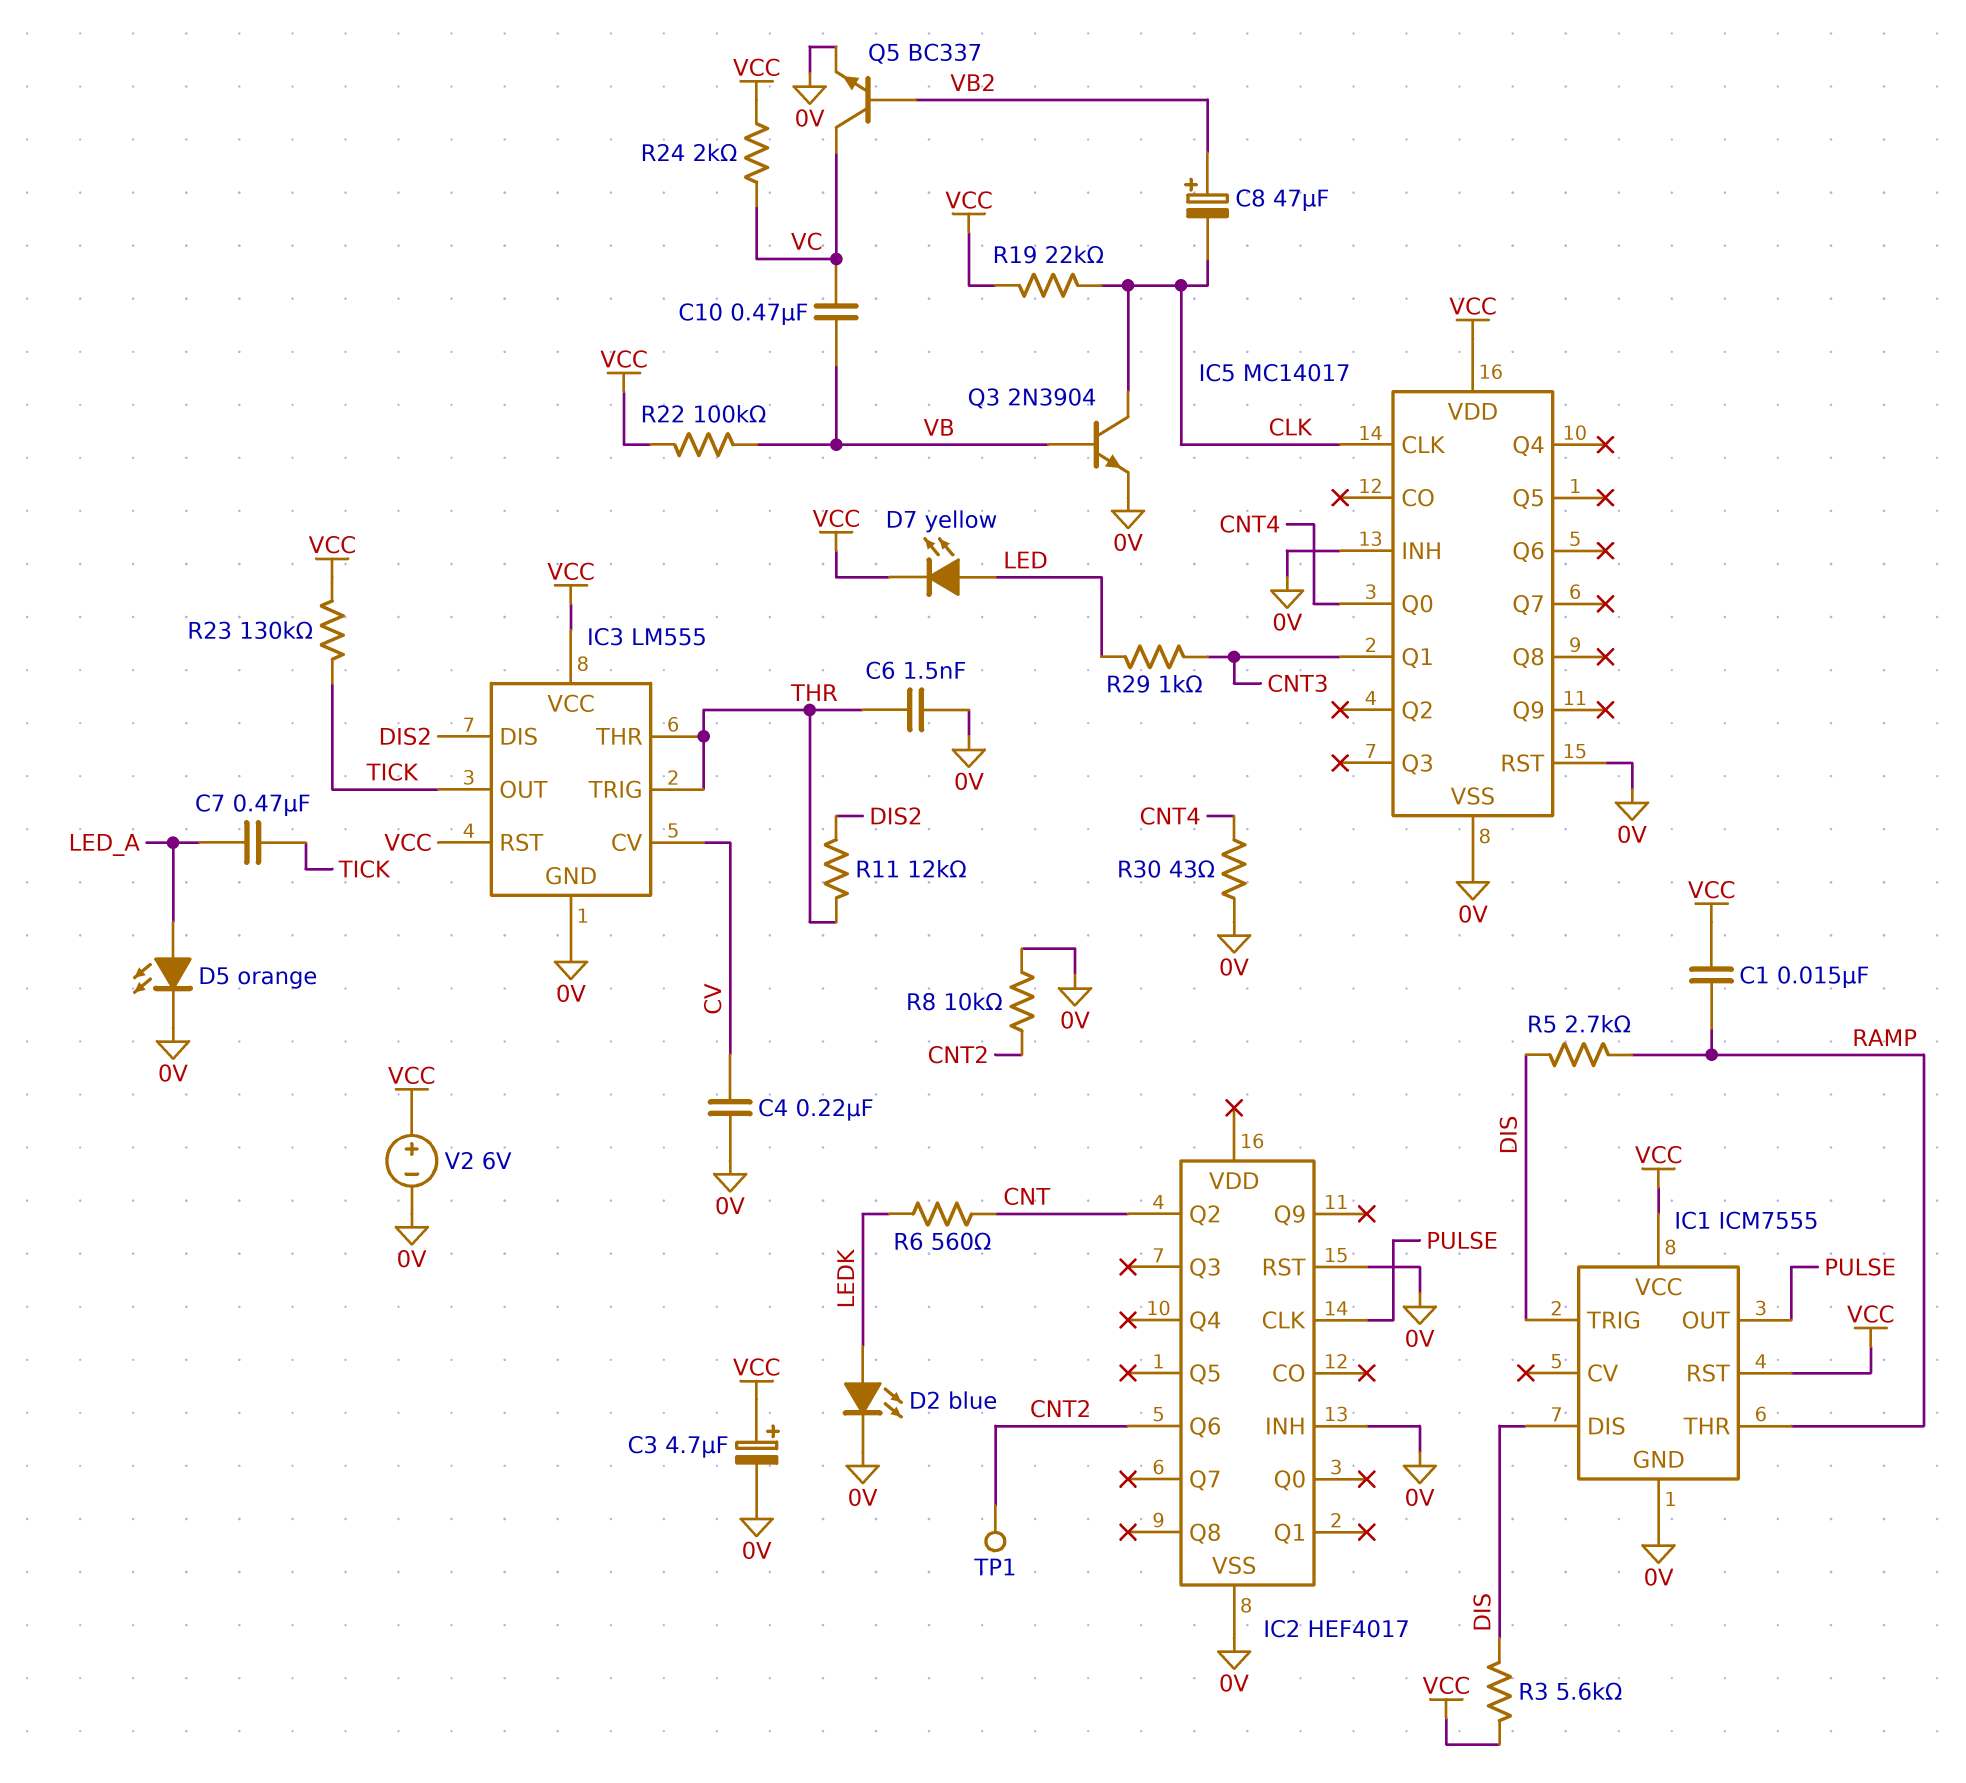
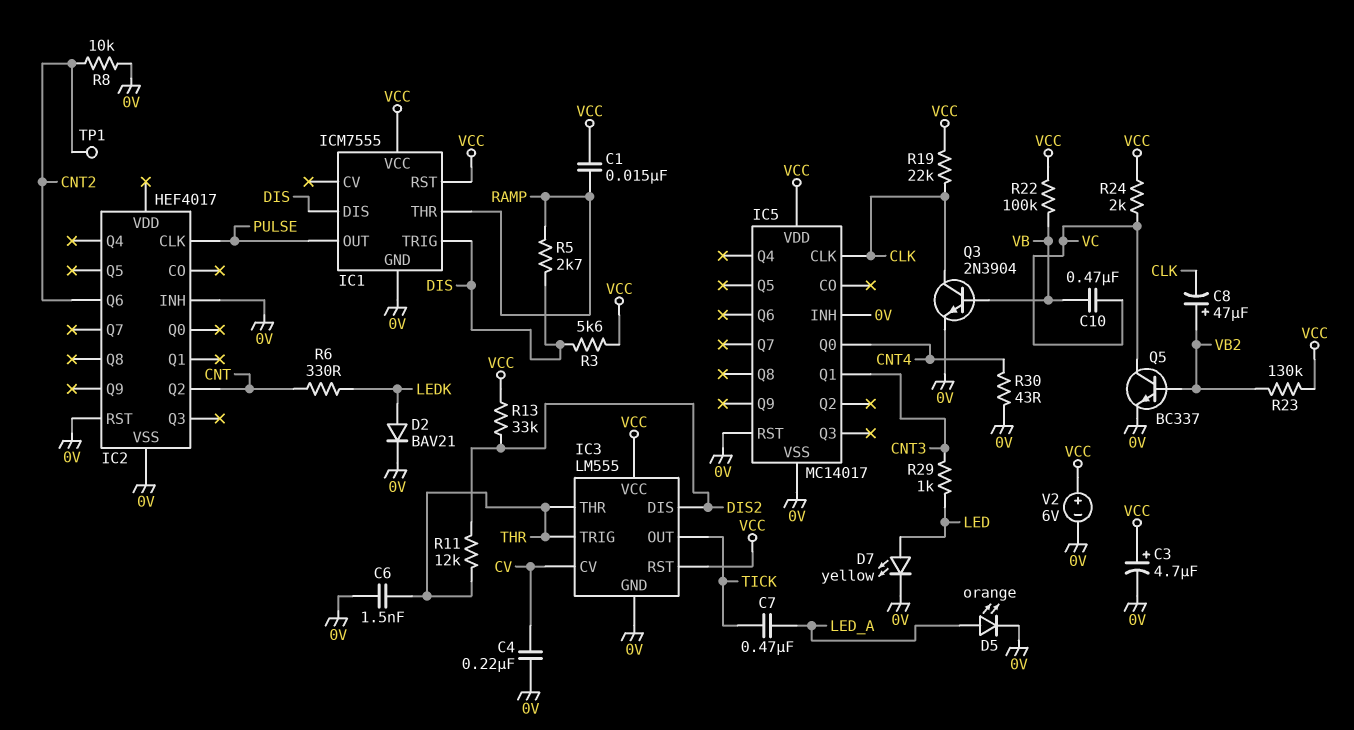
D2: LED blue (A LEDK, K 0V) -> diode BAV21 (A LEDK, K 0V)
D7: LED yellow (A LED, K VCC) -> LED yellow (A LED, K 0V)
R6: 560 (CNT, LEDK) -> 330 (CNT, LEDK)
R13: none -> 33k (DIS2, VCC)
R23: 130k (TICK, VCC) -> 130k (VB2, VCC)

